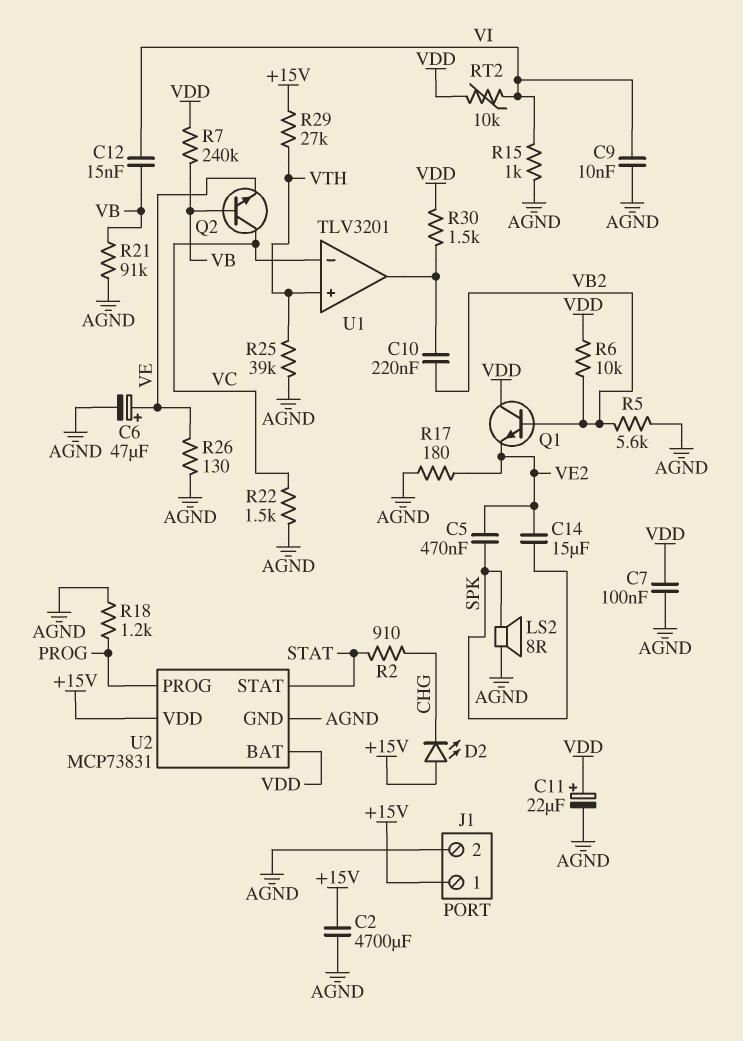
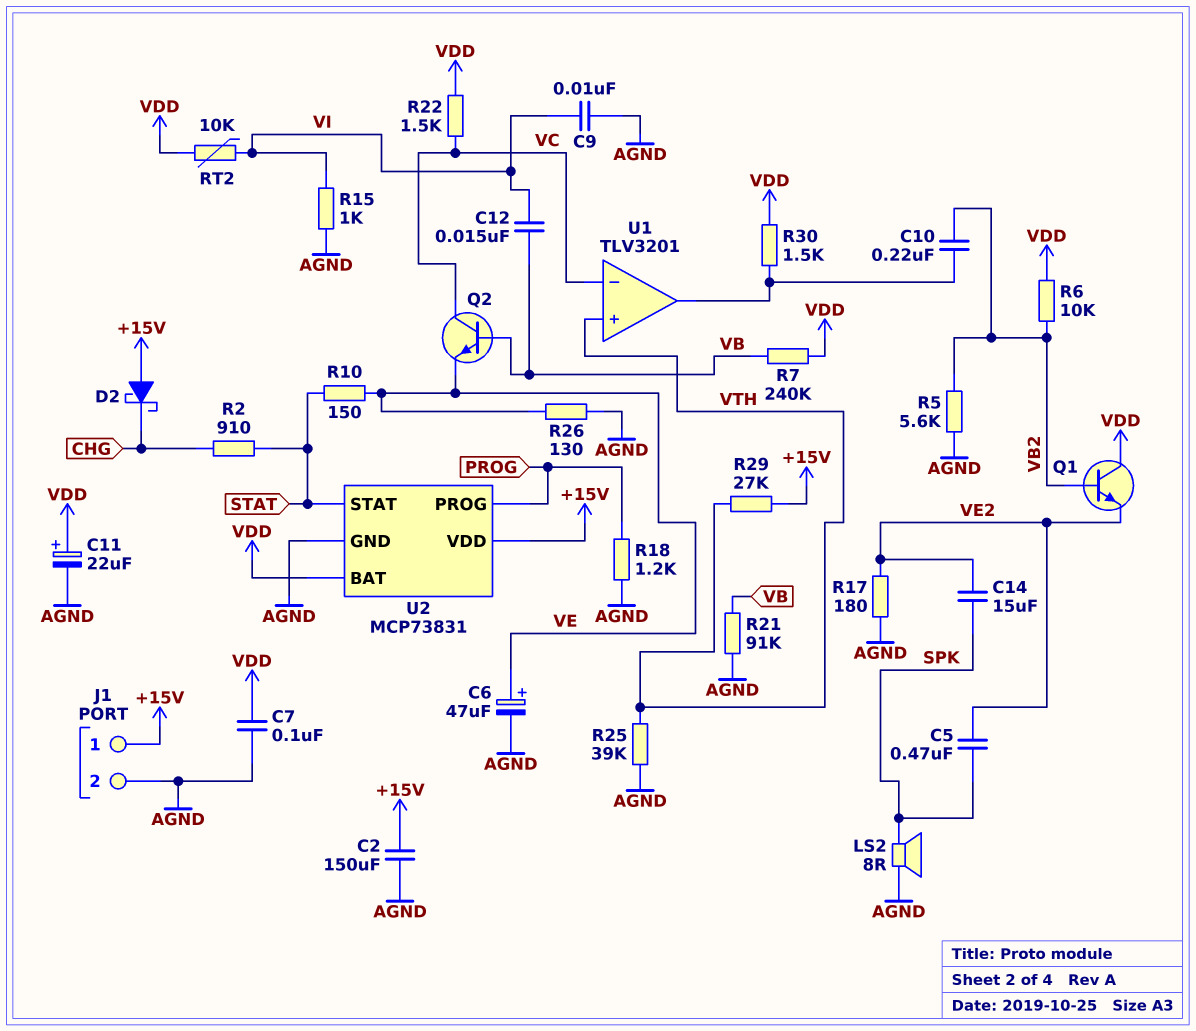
C2: 4700uF (+15V, AGND) -> 150uF (+15V, AGND)
D2: LED (A +15V, K CHG) -> schottky (A +15V, K CHG)
R10: none -> 150 (STAT, VE)
R22: 1.5k (AGND, VC) -> 1.5k (VC, VDD)

